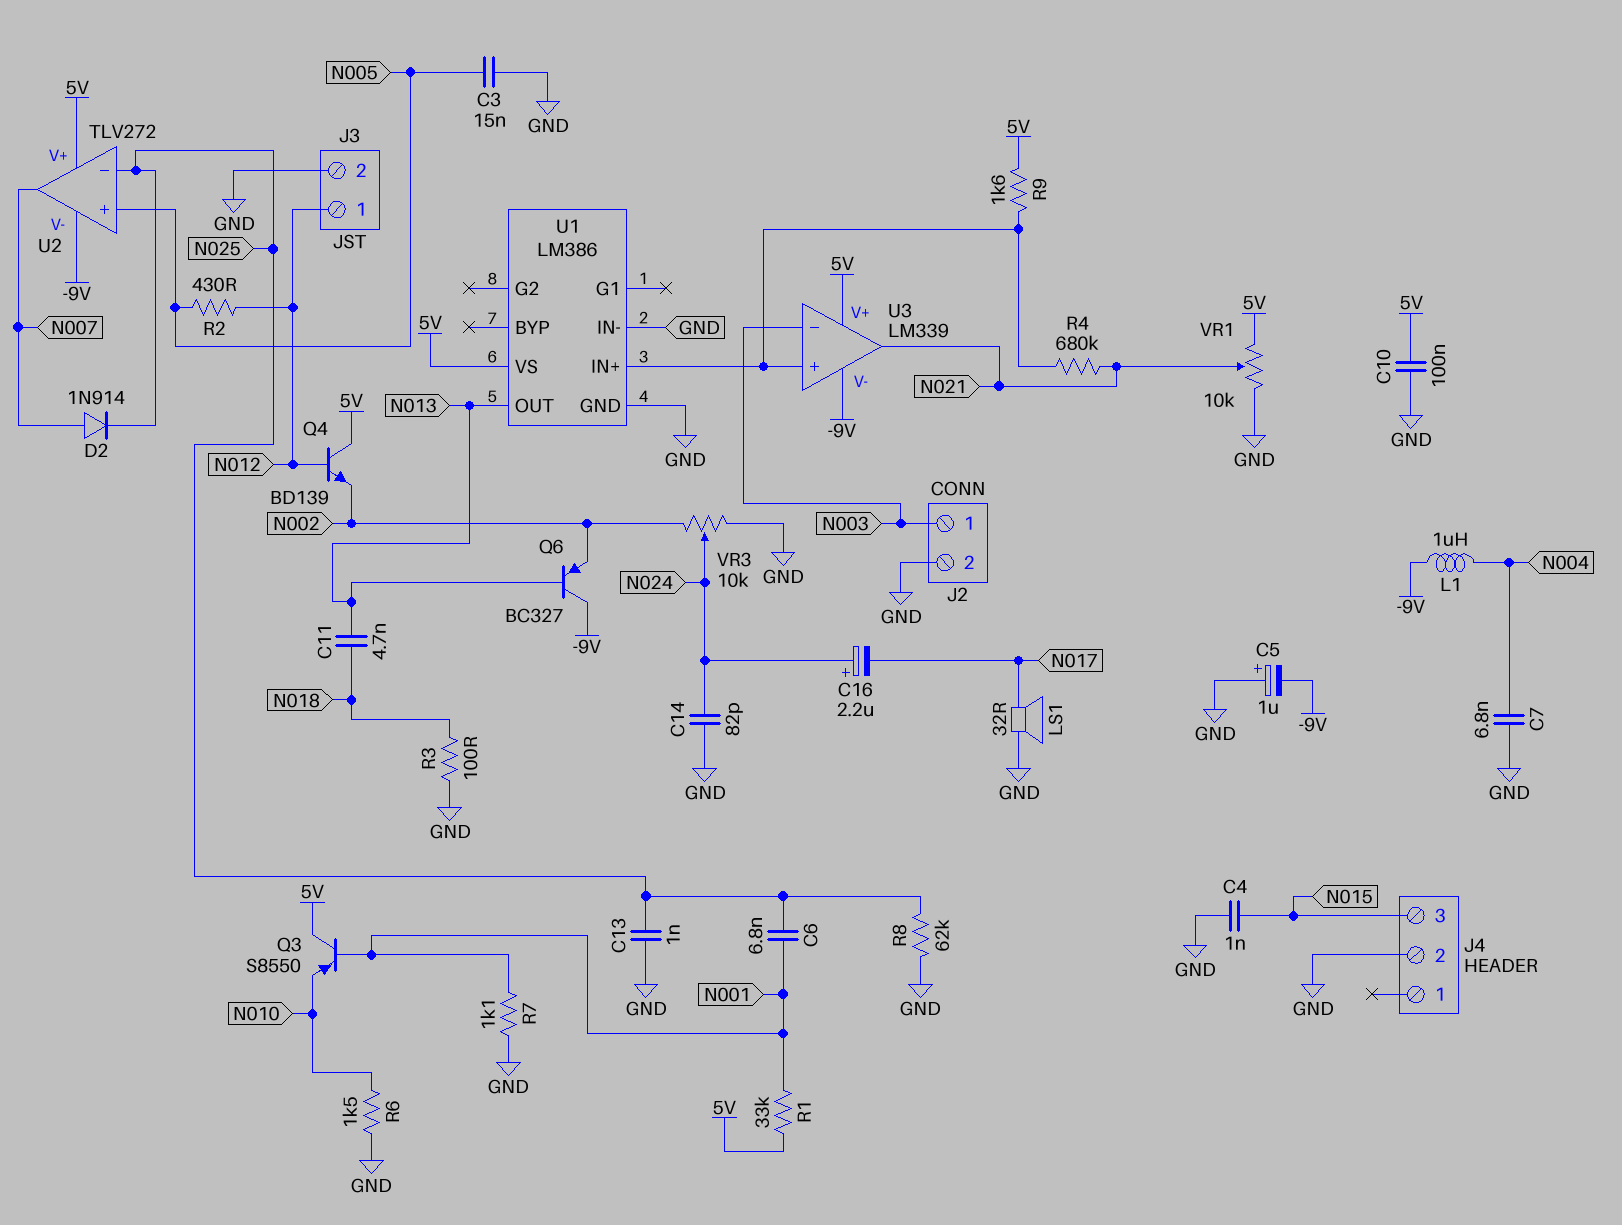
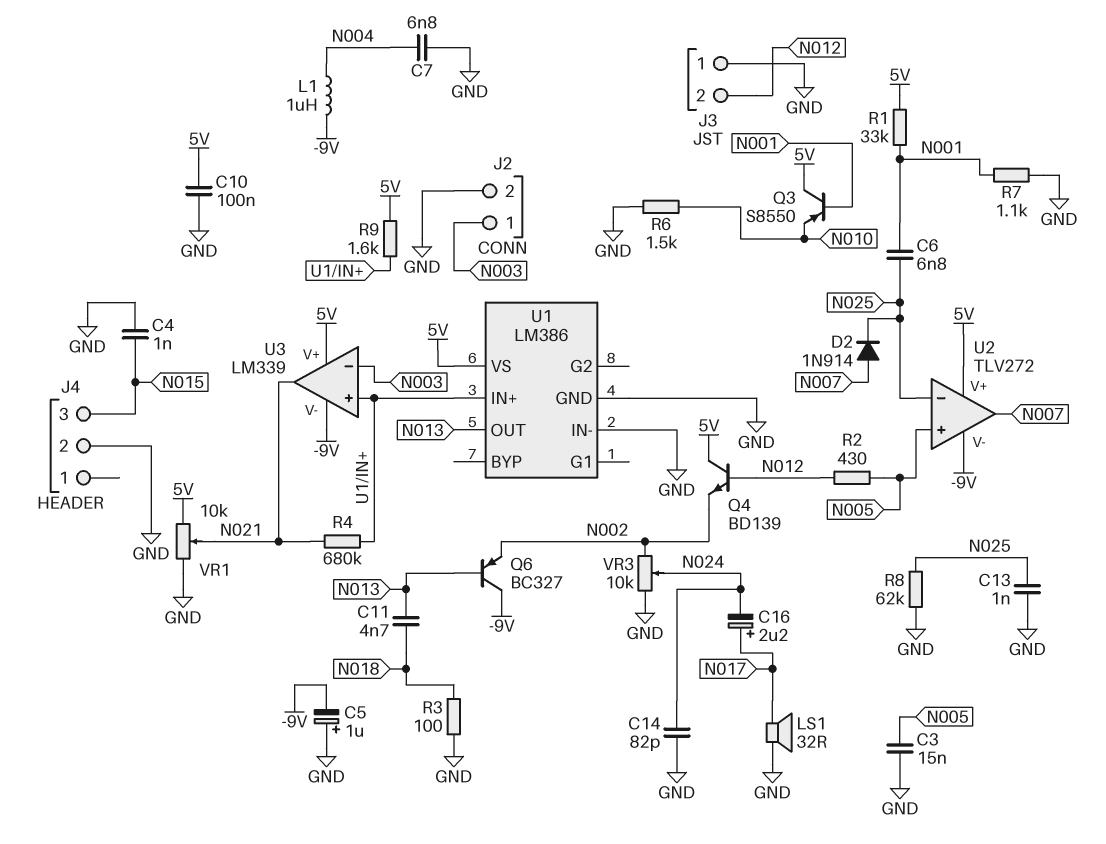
C16: 2.2uF (plus N024, minus N017) -> 2.2uF (plus N017, minus N024)
J3 pin 1: N012 -> GND
J3 pin 2: GND -> N012

